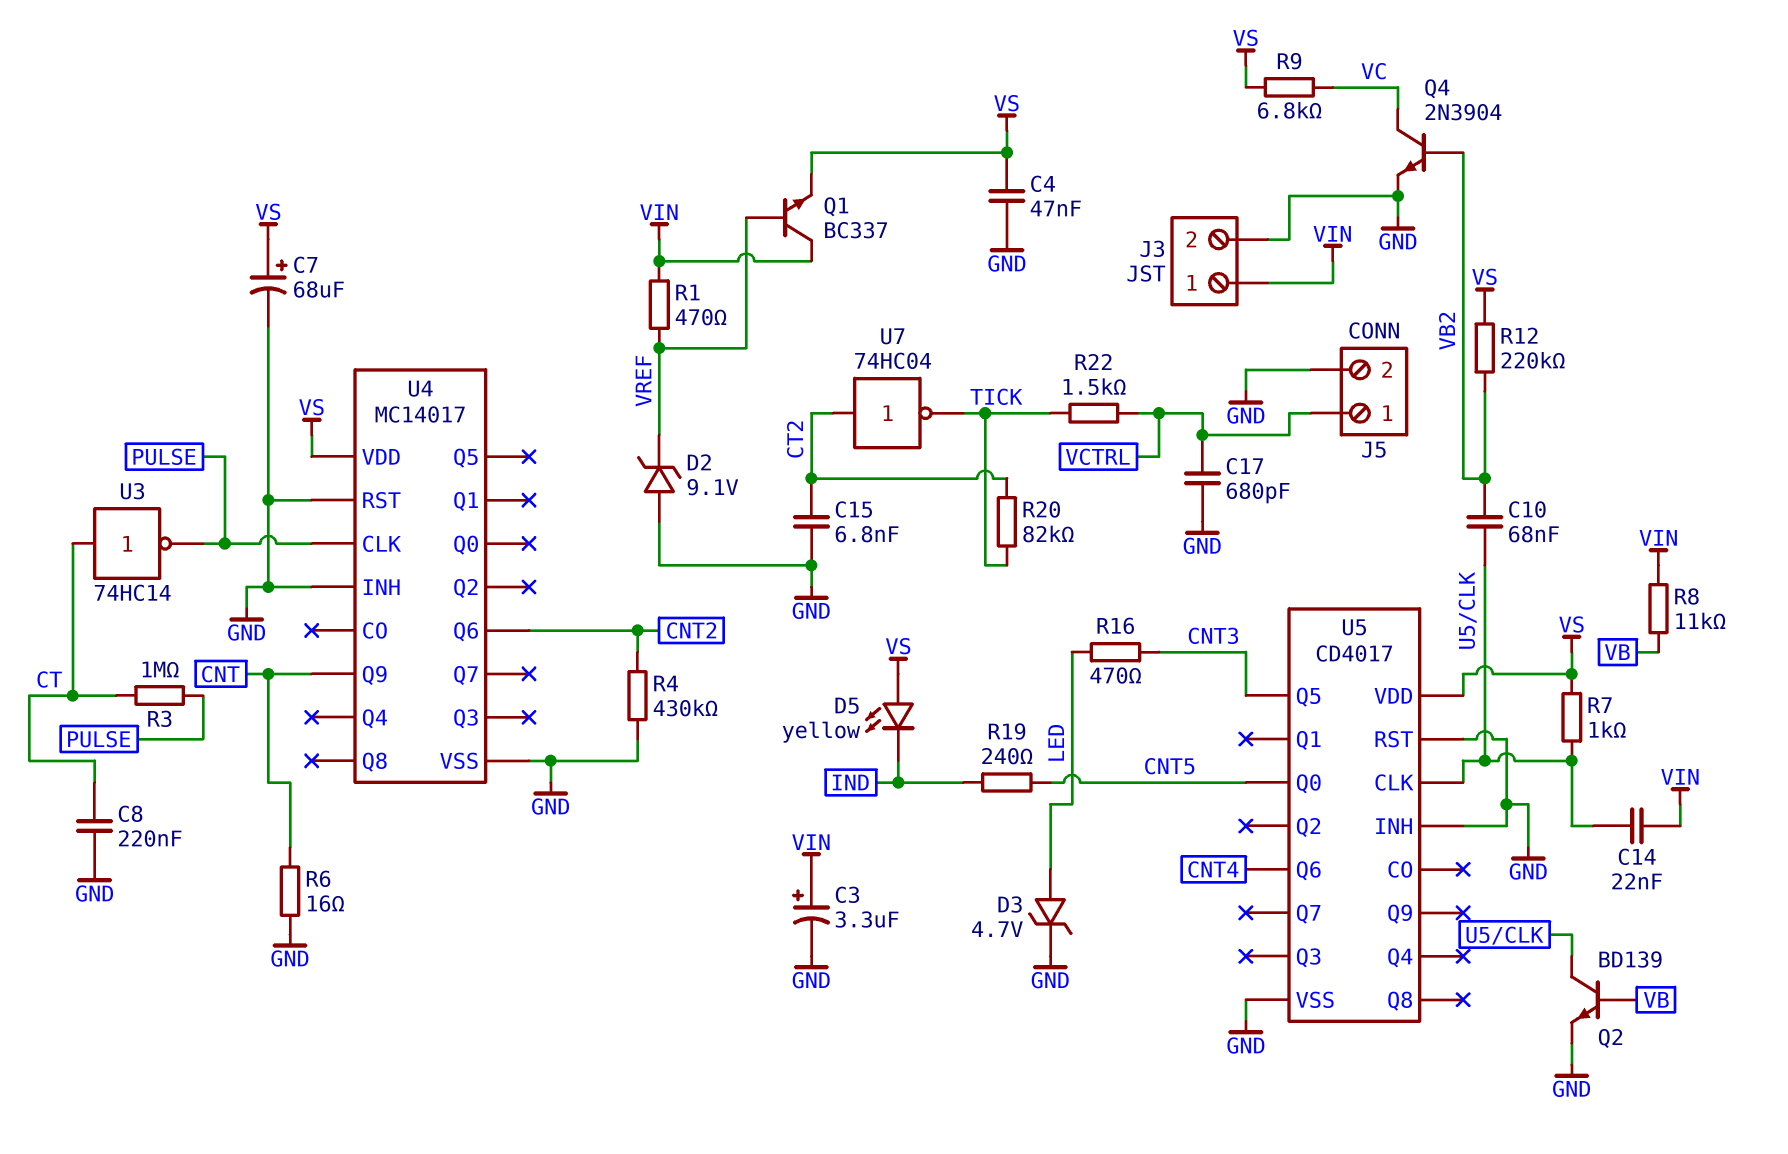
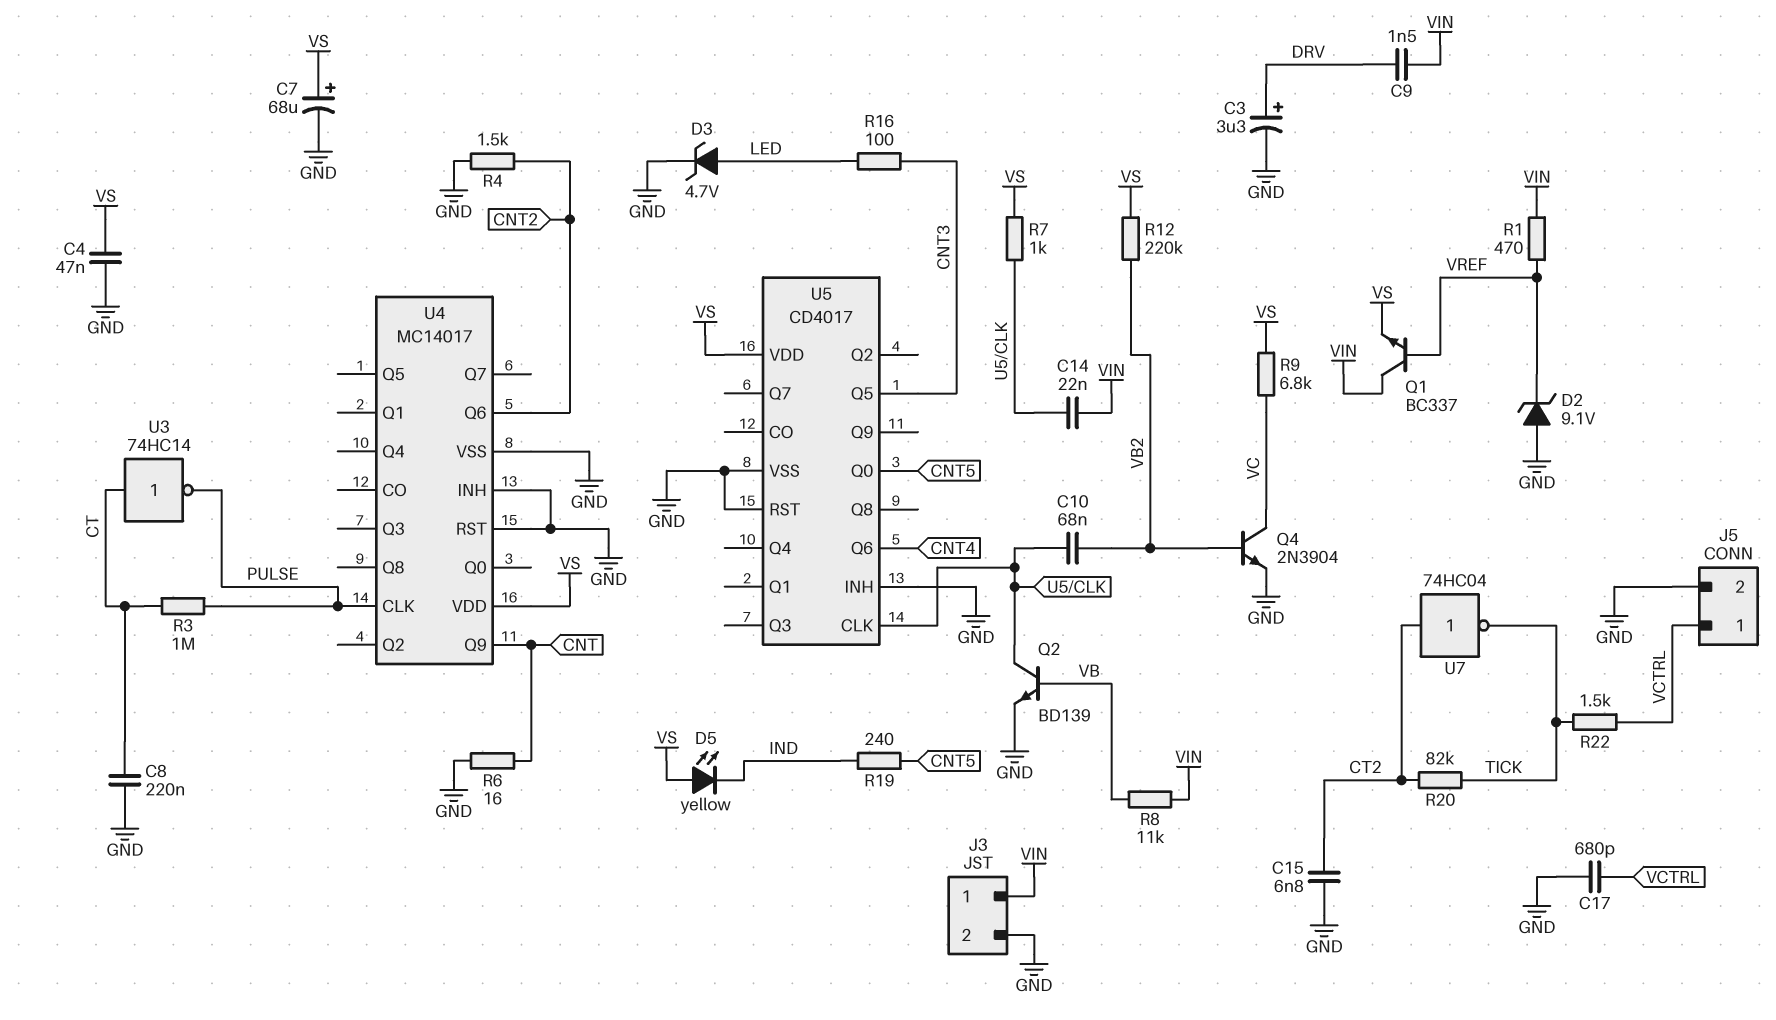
C3: 3.3uF (plus VIN, minus GND) -> 3.3uF (plus DRV, minus GND)
C9: none -> 1.5nF (DRV, VIN)
R4: 430k (CNT2, GND) -> 1.5k (CNT2, GND)
R16: 470 (CNT3, LED) -> 100 (CNT3, LED)

